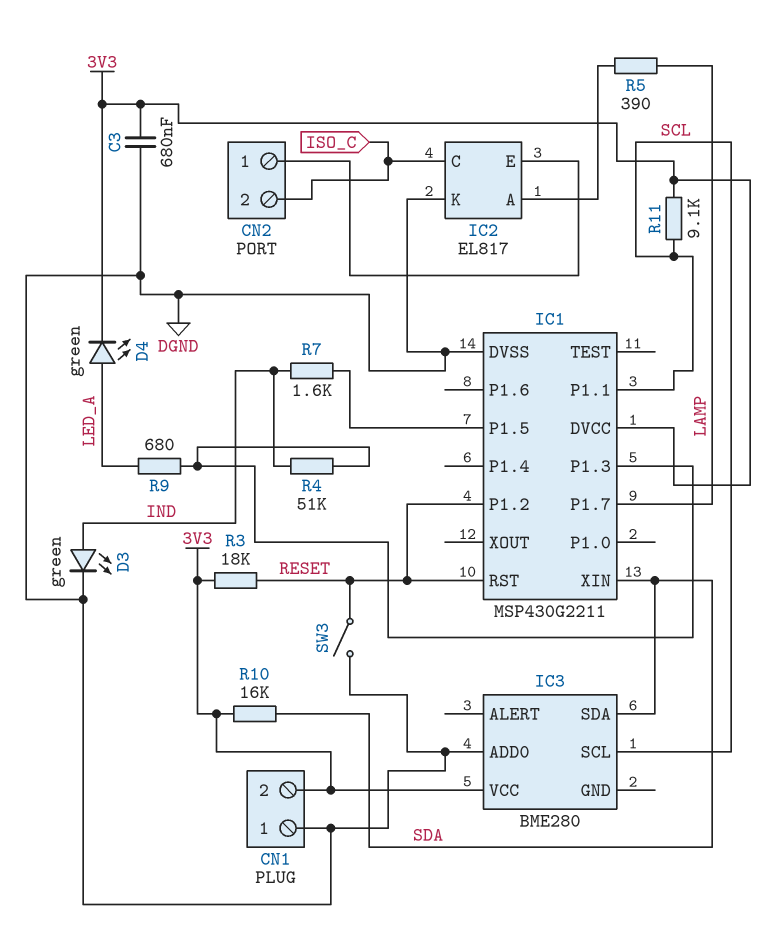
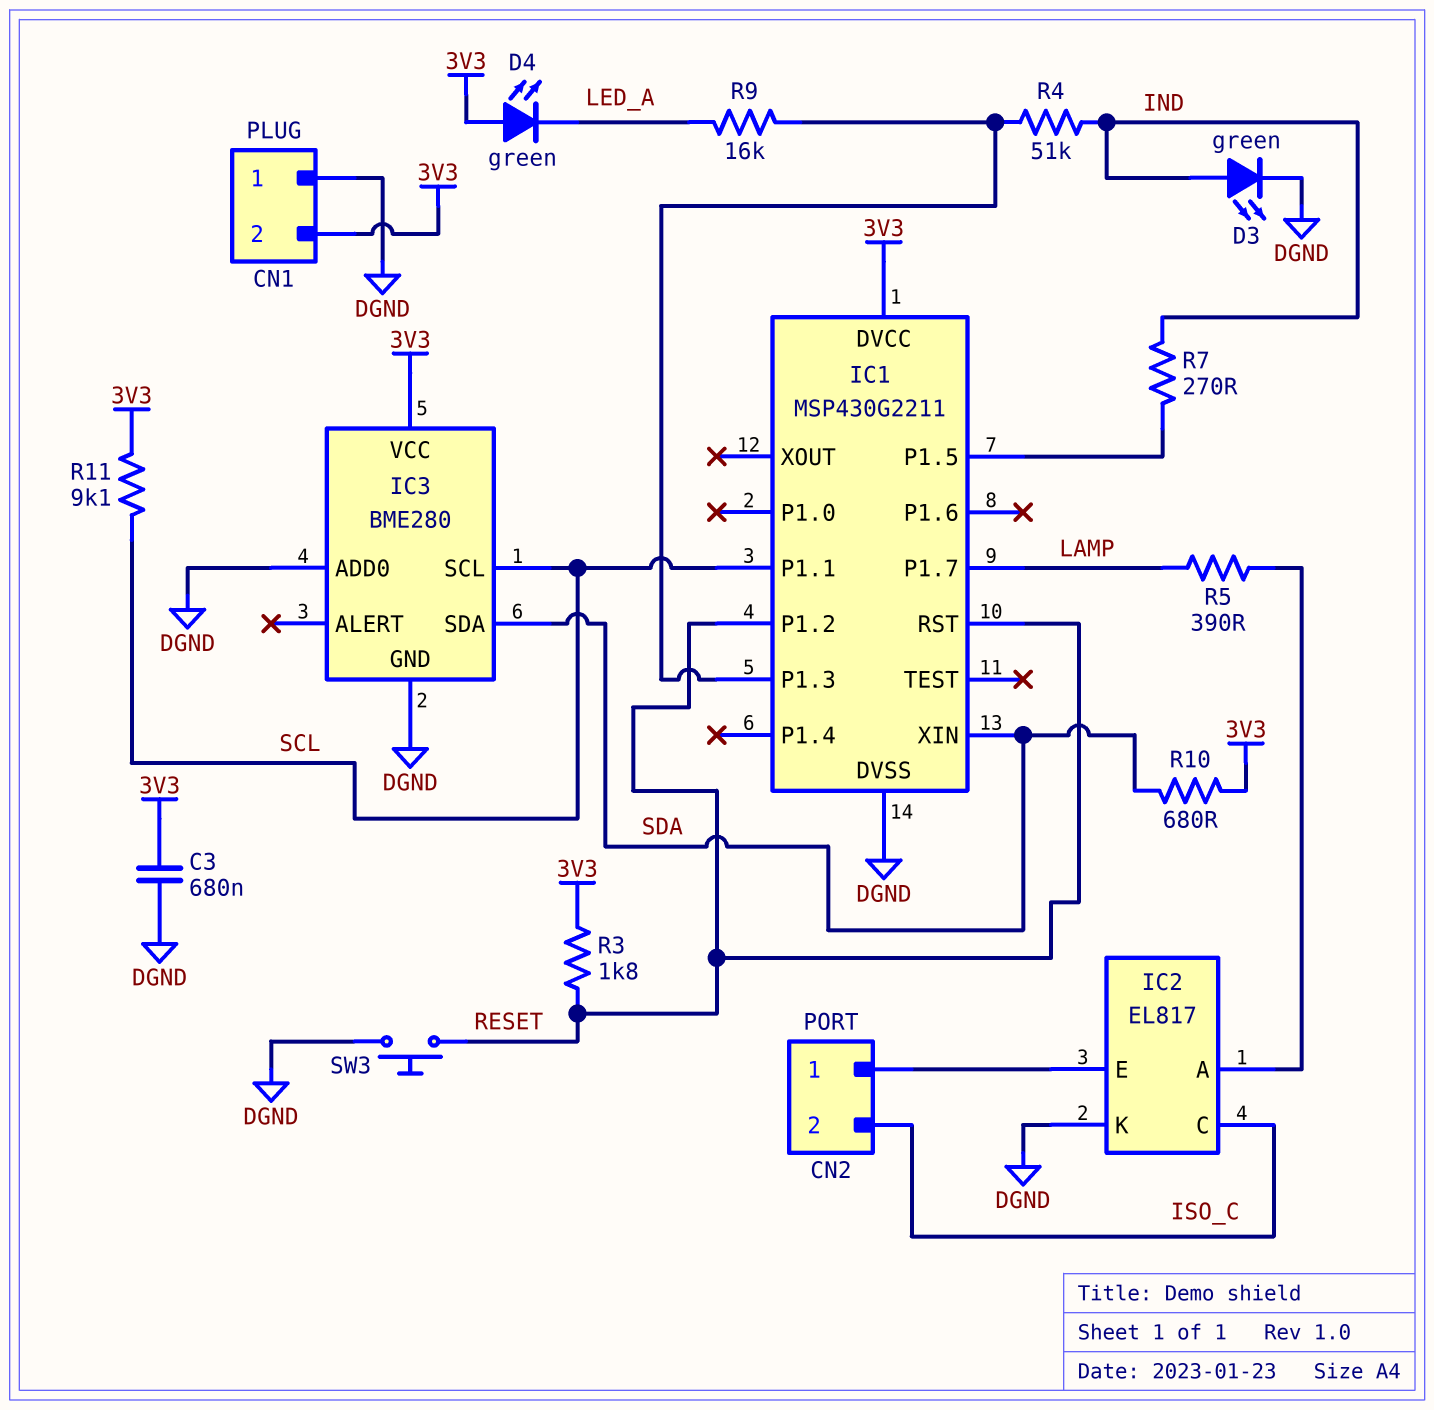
D4: LED green (A LED_A, K 3V3) -> LED green (A 3V3, K LED_A)
IC3 pin GND: none -> DGND
R3: 18k (3V3, RESET) -> 1.8k (3V3, RESET)
R7: 1.6k (IC1/P1.5, IND) -> 270 (IC1/P1.5, IND)
R9: 680 (IC1/P1.3, LED_A) -> 16k (IC1/P1.3, LED_A)
R10: 16k (3V3, SDA) -> 680 (3V3, SDA)
SW3: switch (DGND, RESET) -> button (DGND, RESET)

